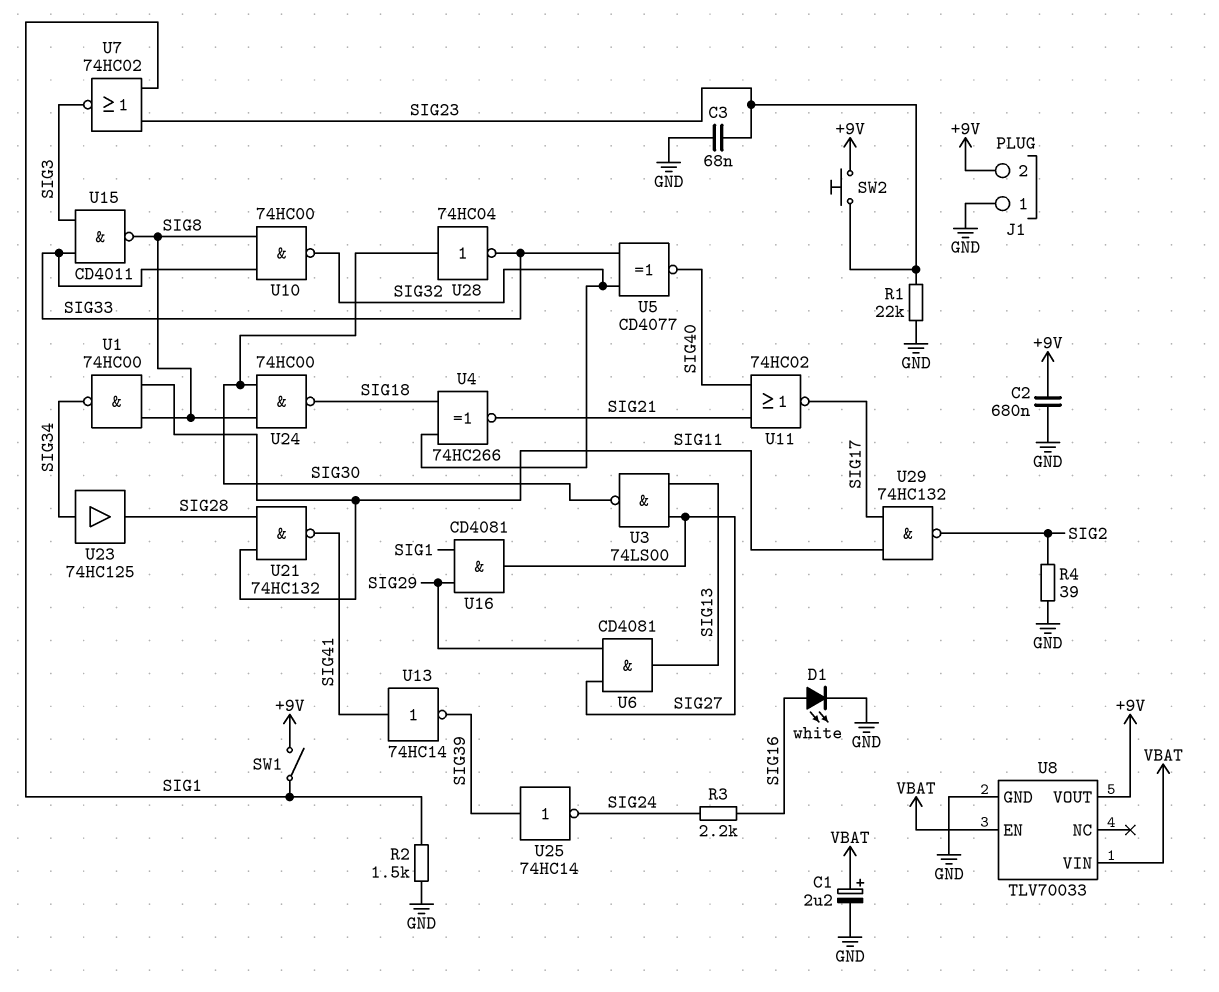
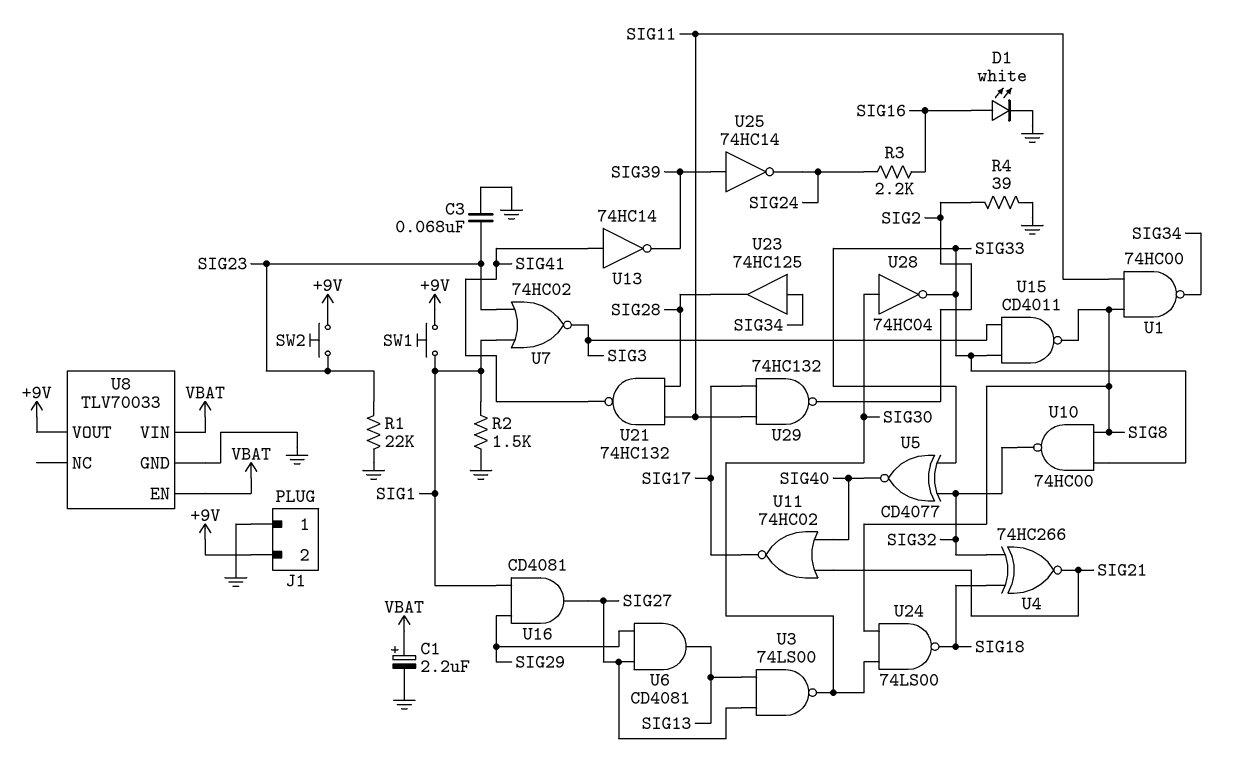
C2: 680nF (+9V, GND) -> none
SW1: switch (+9V, SIG1) -> button (+9V, SIG1)
U24: NAND 74HC00 (in SIG8, in SIG30, out SIG18) -> NAND 74LS00 (in SIG8, in SIG30, out SIG18)

